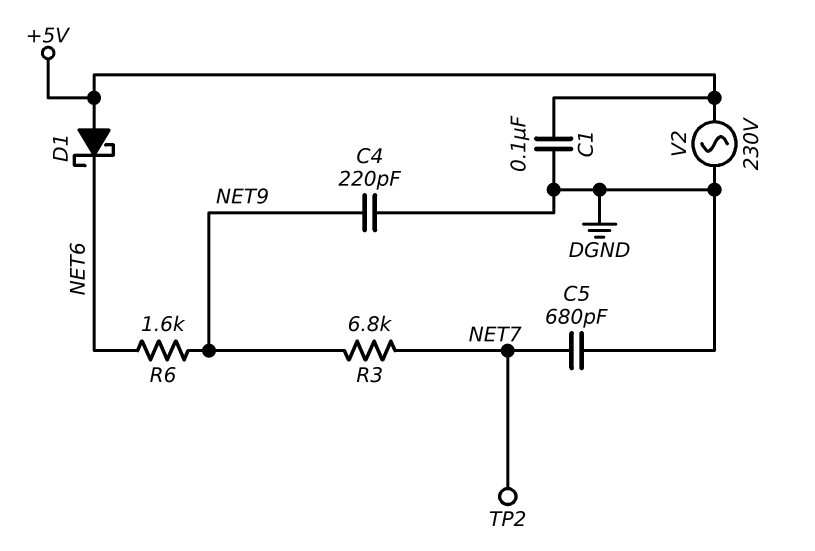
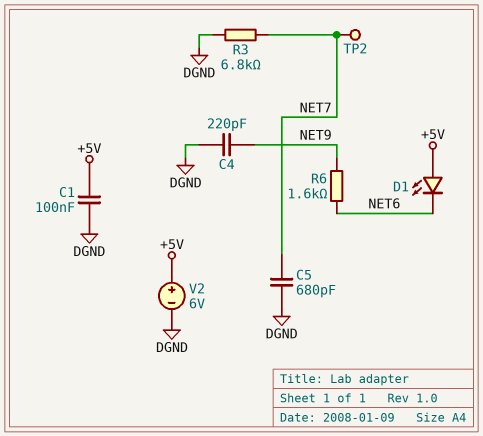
D1: schottky (A +5V, K NET6) -> LED (A +5V, K NET6)
R3: 6.8k (NET7, NET9) -> 6.8k (DGND, NET7)
V2: AC 230V (+5V, DGND) -> 6V (plus +5V, minus DGND)

